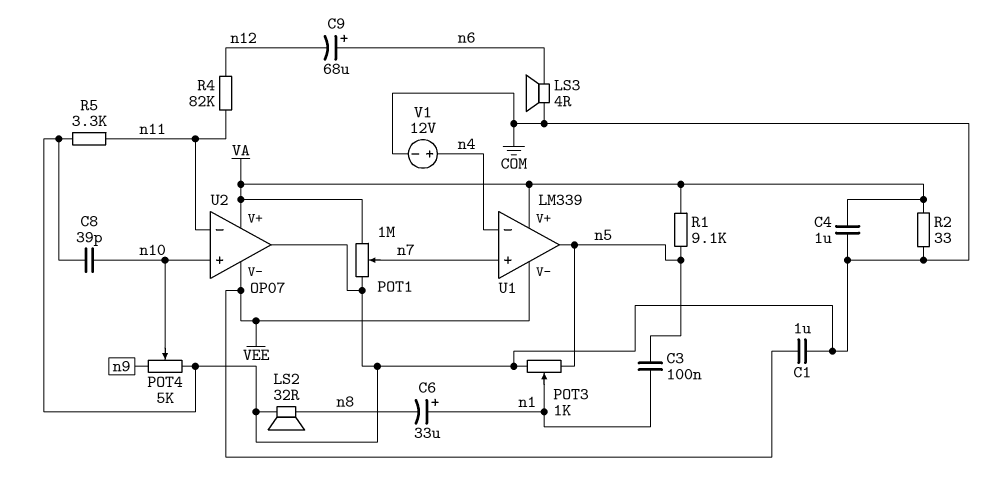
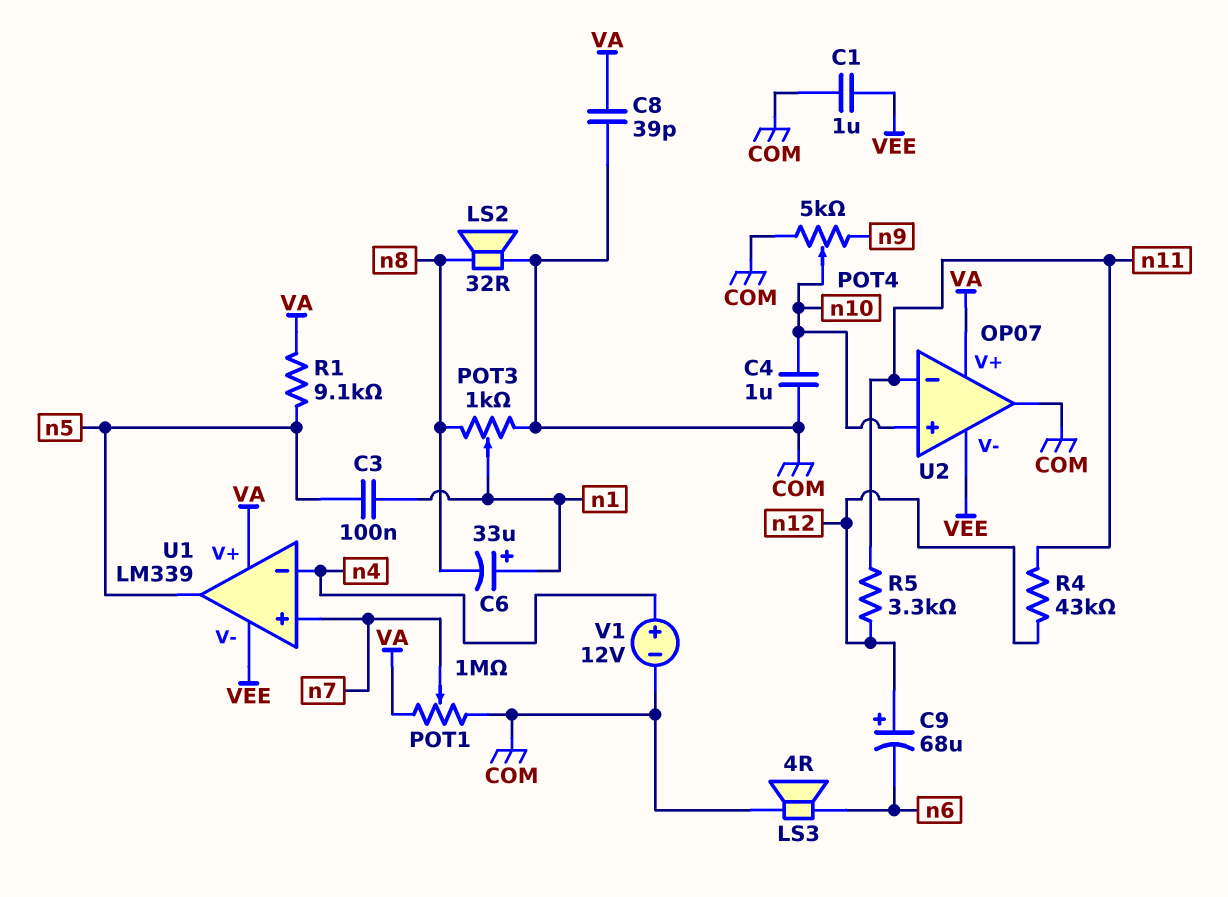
C4: 1uF (COM, VA) -> 1uF (COM, n10)
C8: 39pF (COM, n10) -> 39pF (COM, VA)
C9: 68uF (plus n6, minus n12) -> 68uF (plus n12, minus n6)
POT3: 1k (COM, n5, wiper n1) -> 1k (COM, n8, wiper n1)
R2: 33 (COM, VA) -> none
R4: 82k (n11, n12) -> 43k (n11, n12)
R5: 3.3k (COM, n11) -> 3.3k (n11, n12)

